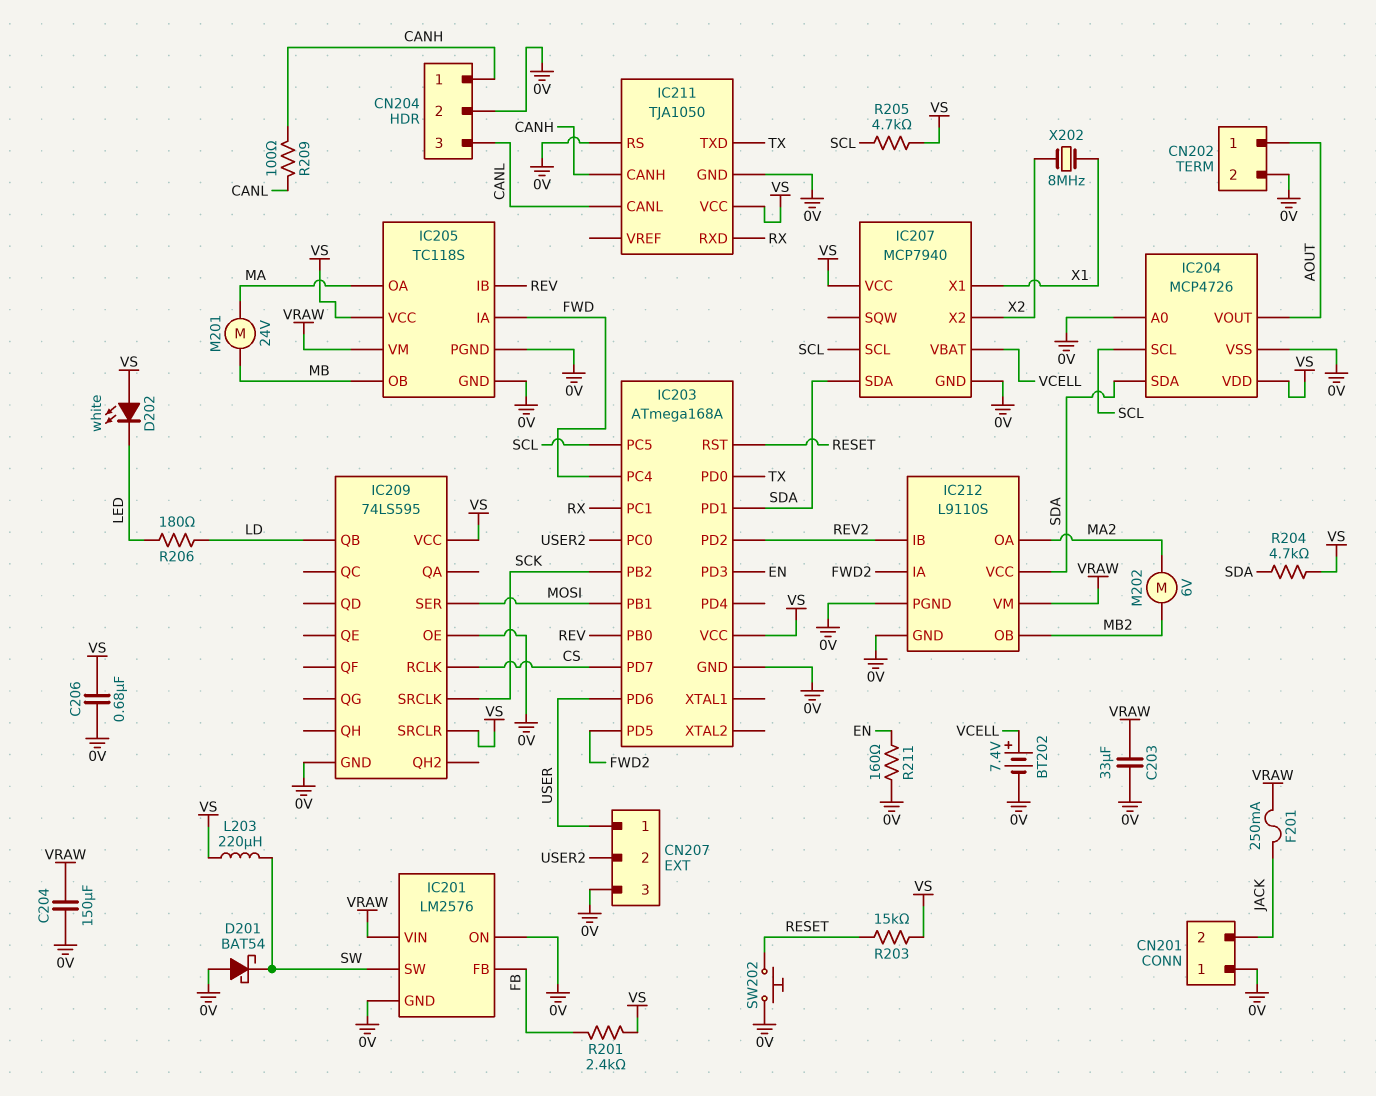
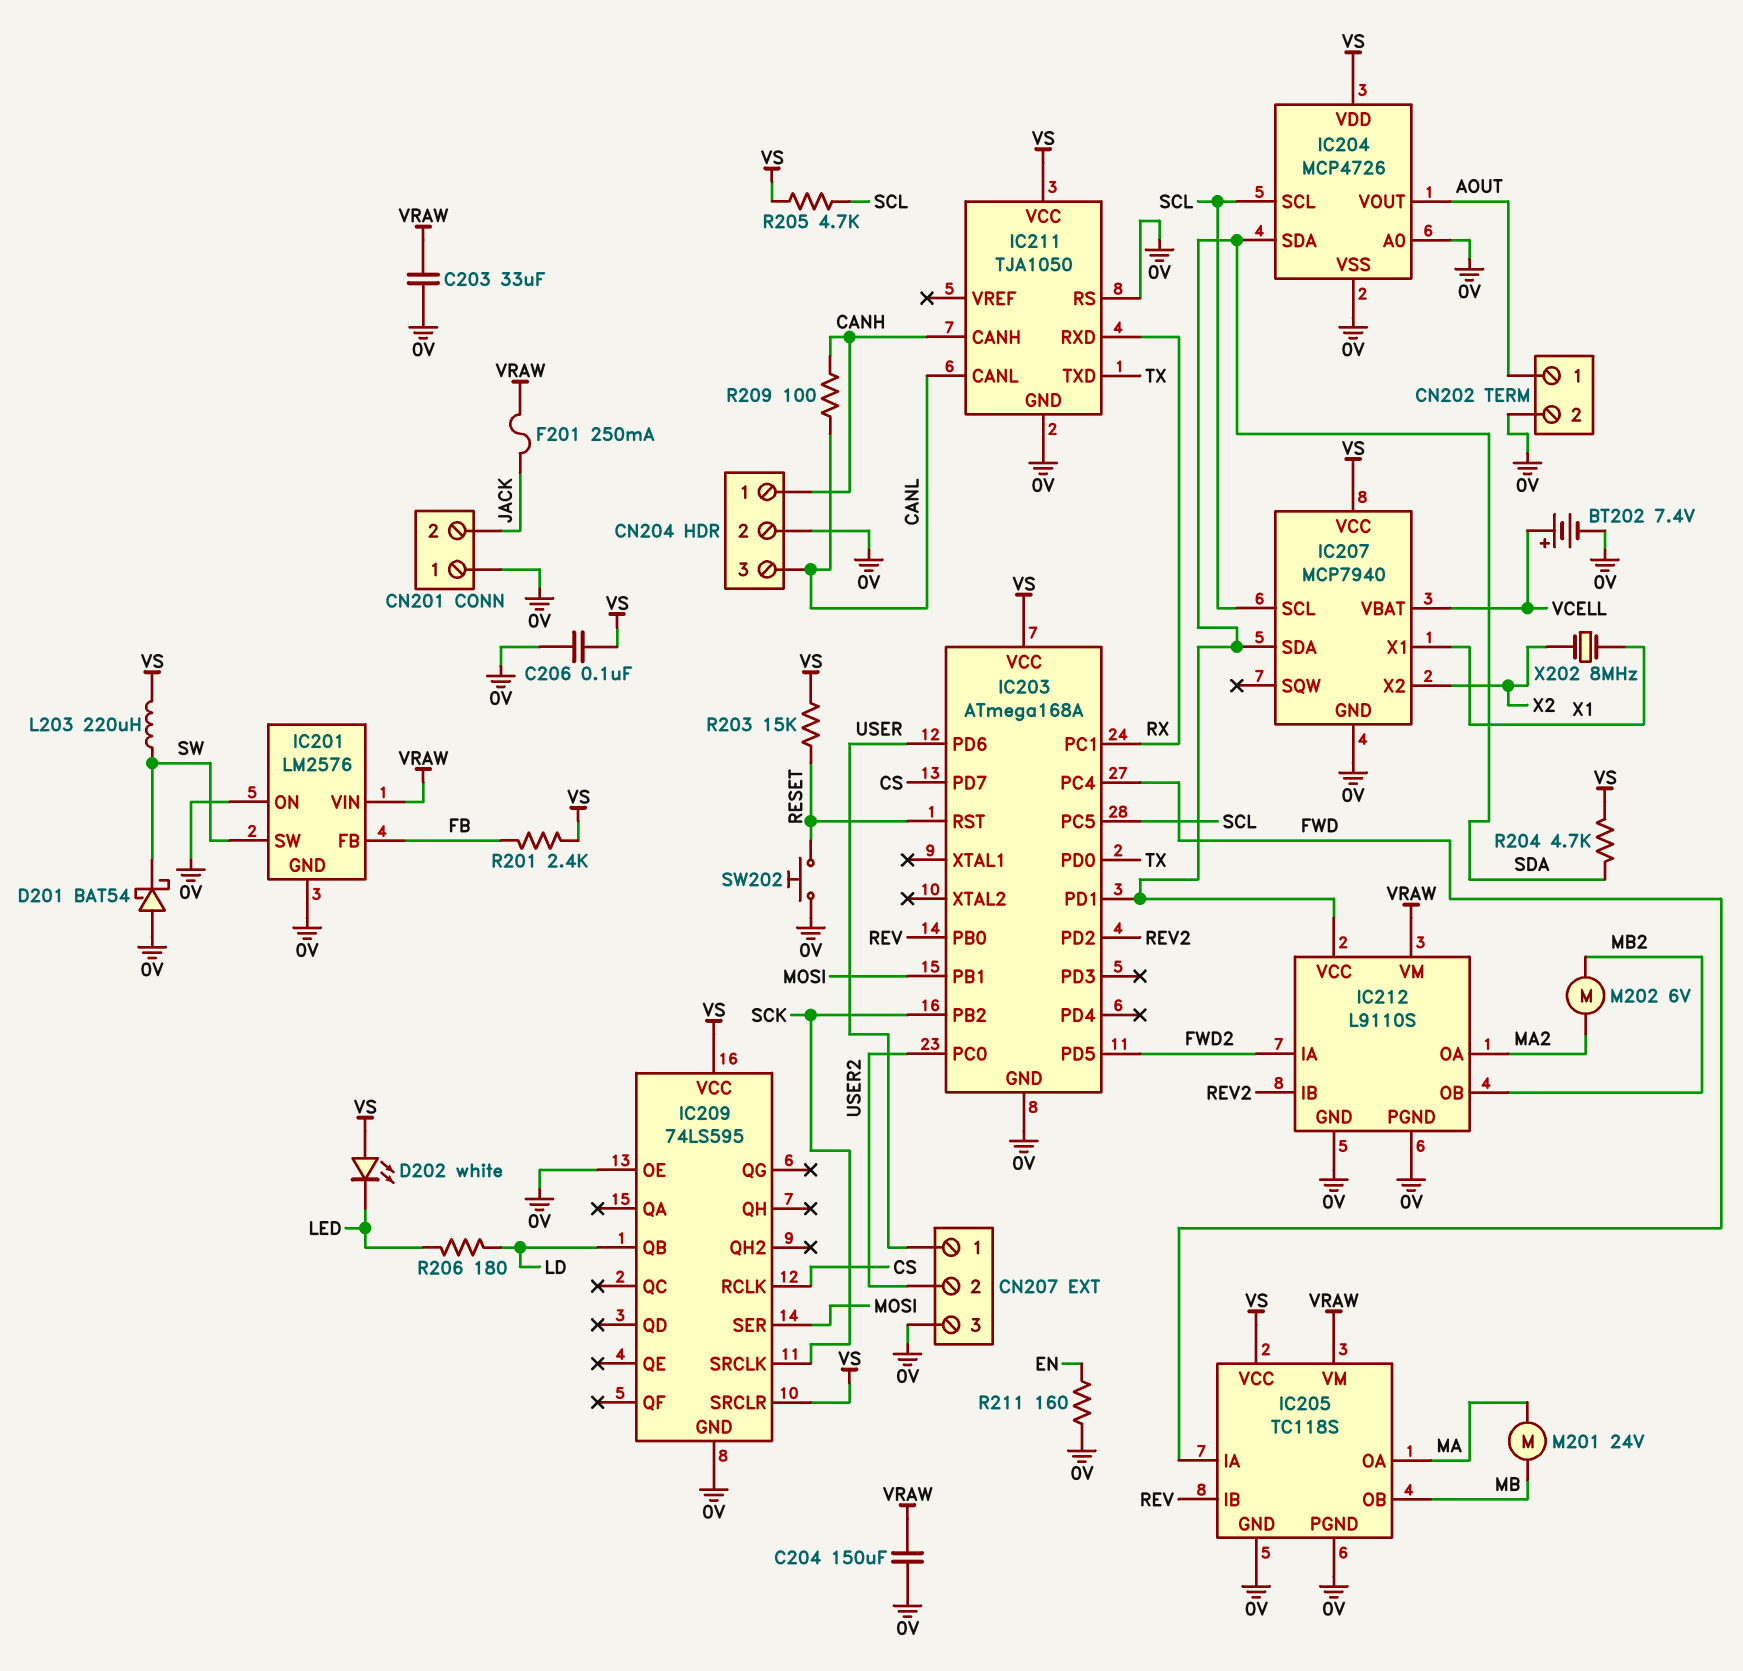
C206: 680nF (0V, VS) -> 100nF (0V, VS)
IC203 pin PD3: EN -> none

